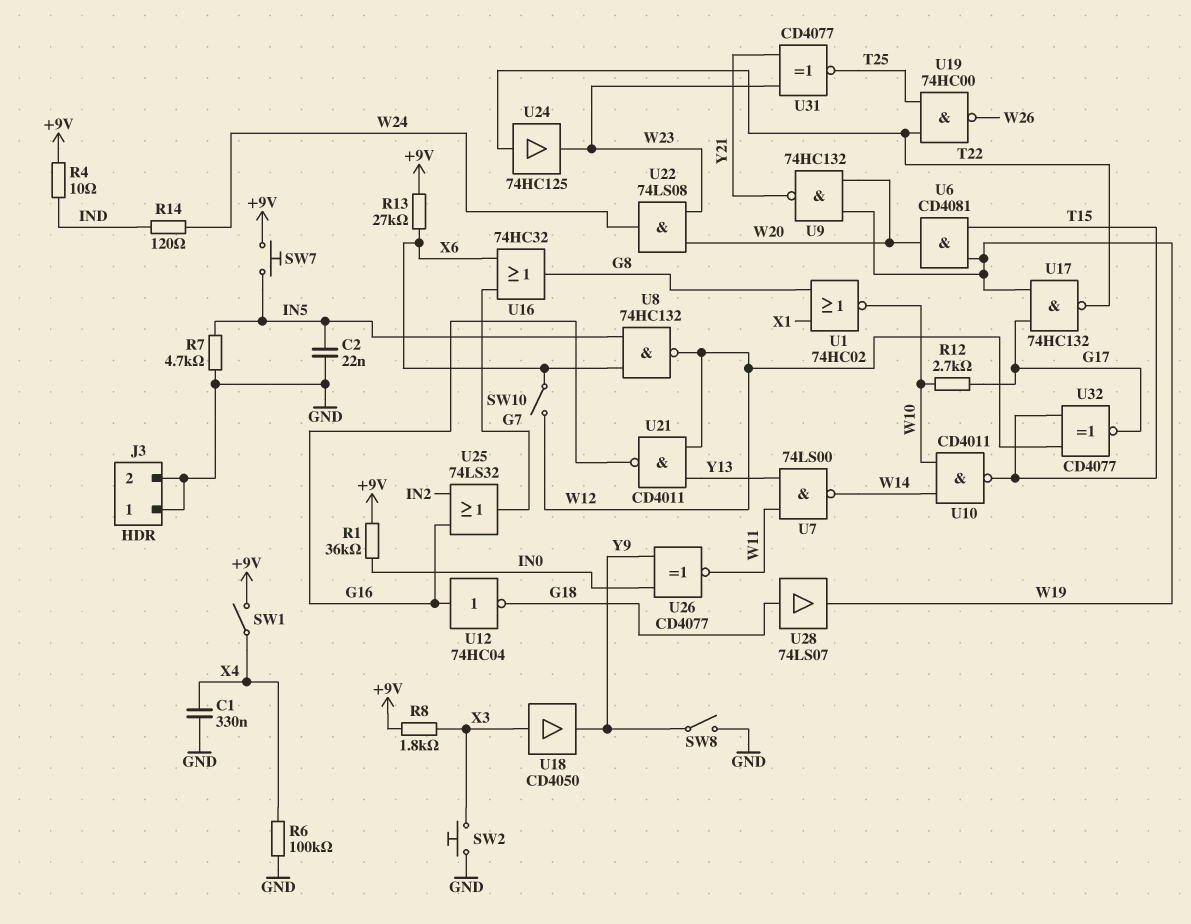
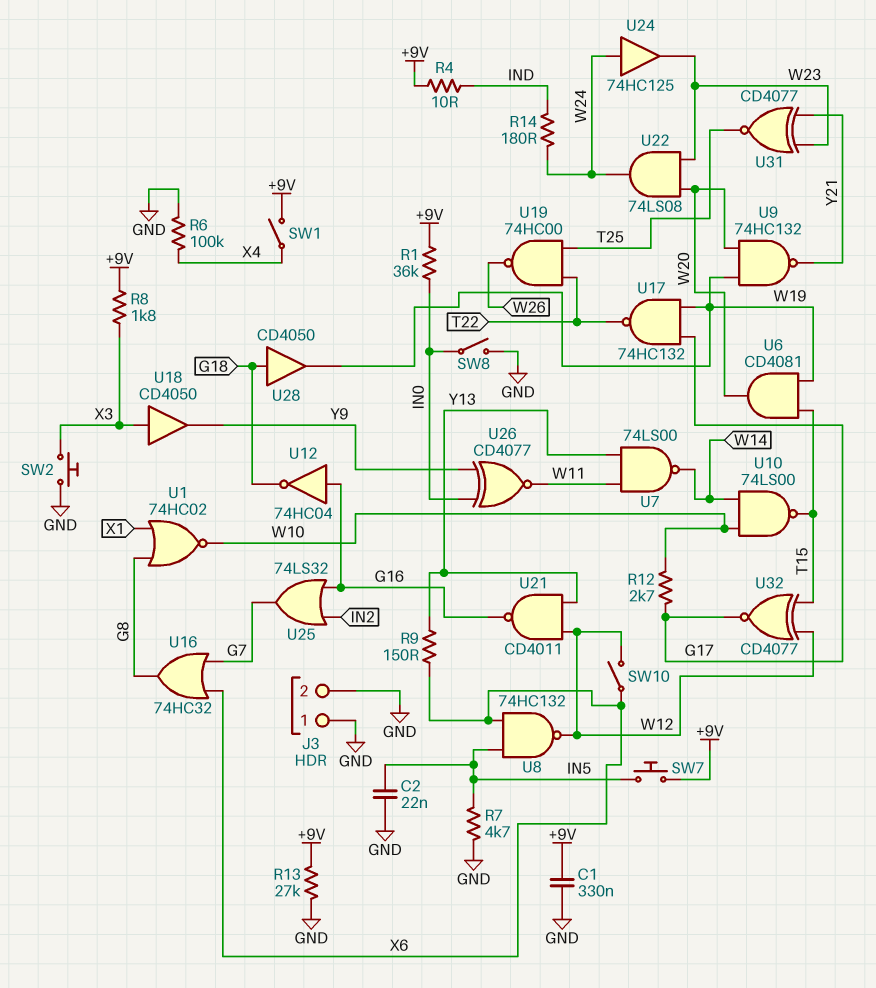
C1: 330nF (GND, X4) -> 330nF (+9V, GND)
R9: none -> 150 (X6, Y13)
R13: 27k (+9V, X6) -> 27k (+9V, GND)
R14: 120 (IND, W24) -> 180 (IND, W24)
SW8: switch (GND, Y9) -> switch (GND, IN0)
U10: NAND CD4011 (in W10, in W14, out T15) -> NAND 74LS00 (in W10, in W14, out T15)
U24: buffer 74HC125 (in T22, out W23) -> buffer 74HC125 (in W24, out W23)
U28: buffer 74LS07 (in G18, out W19) -> buffer CD4050 (in G18, out W19)

